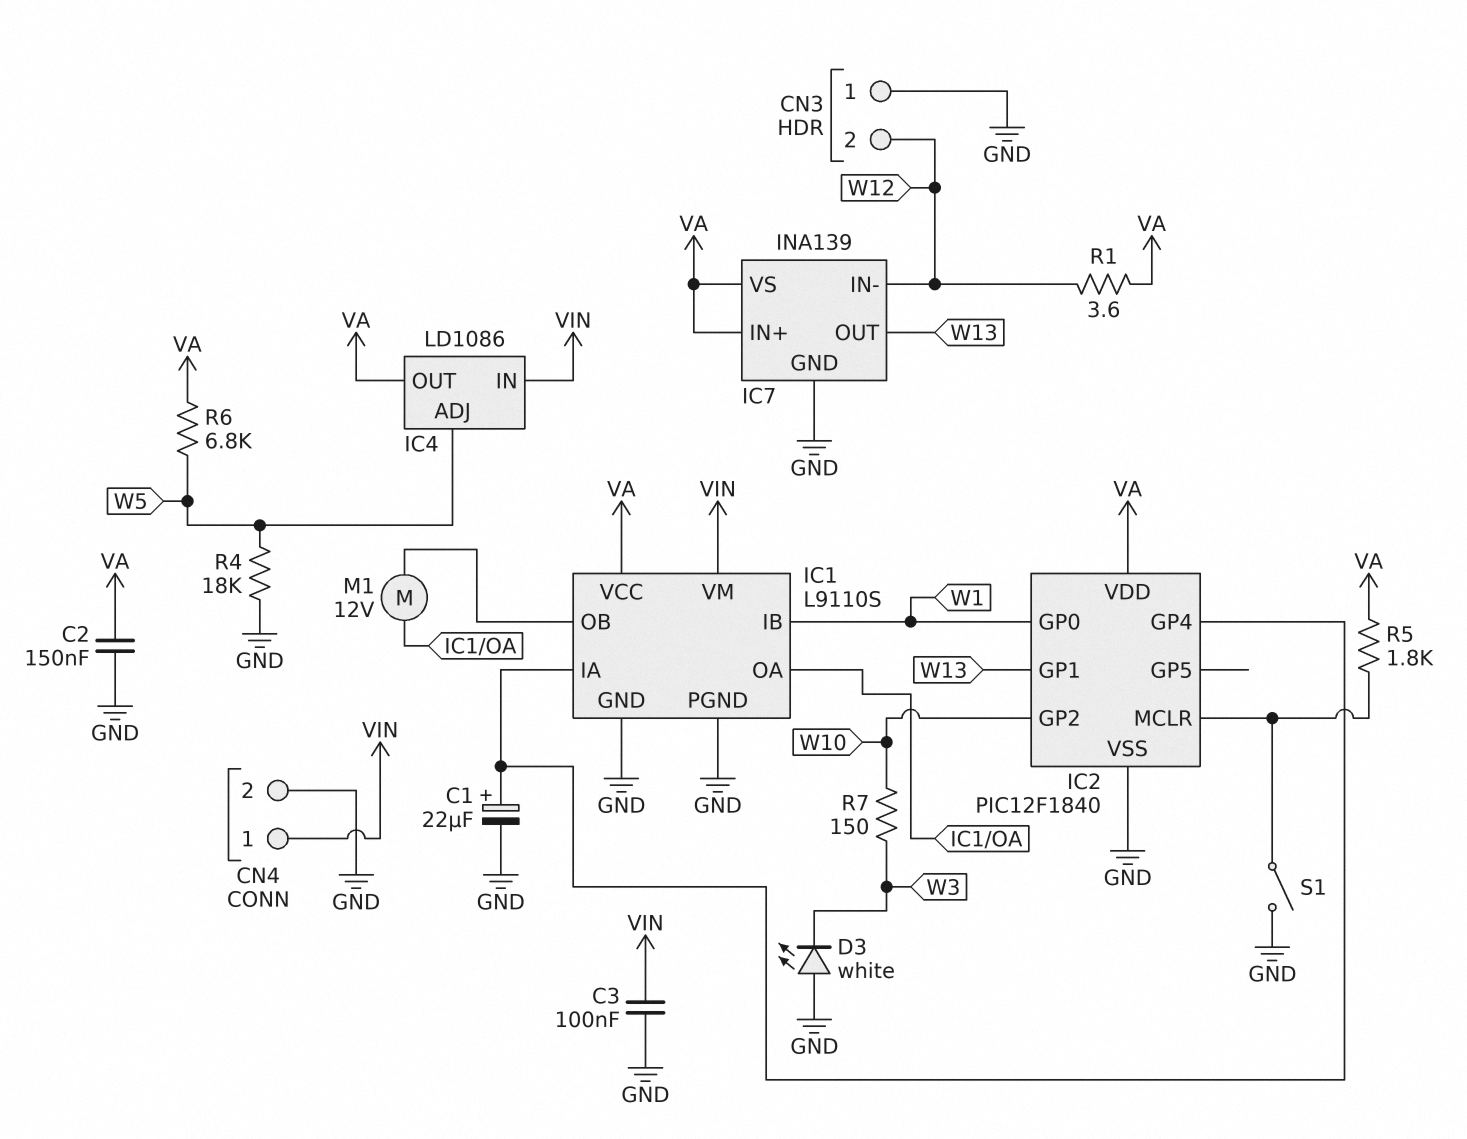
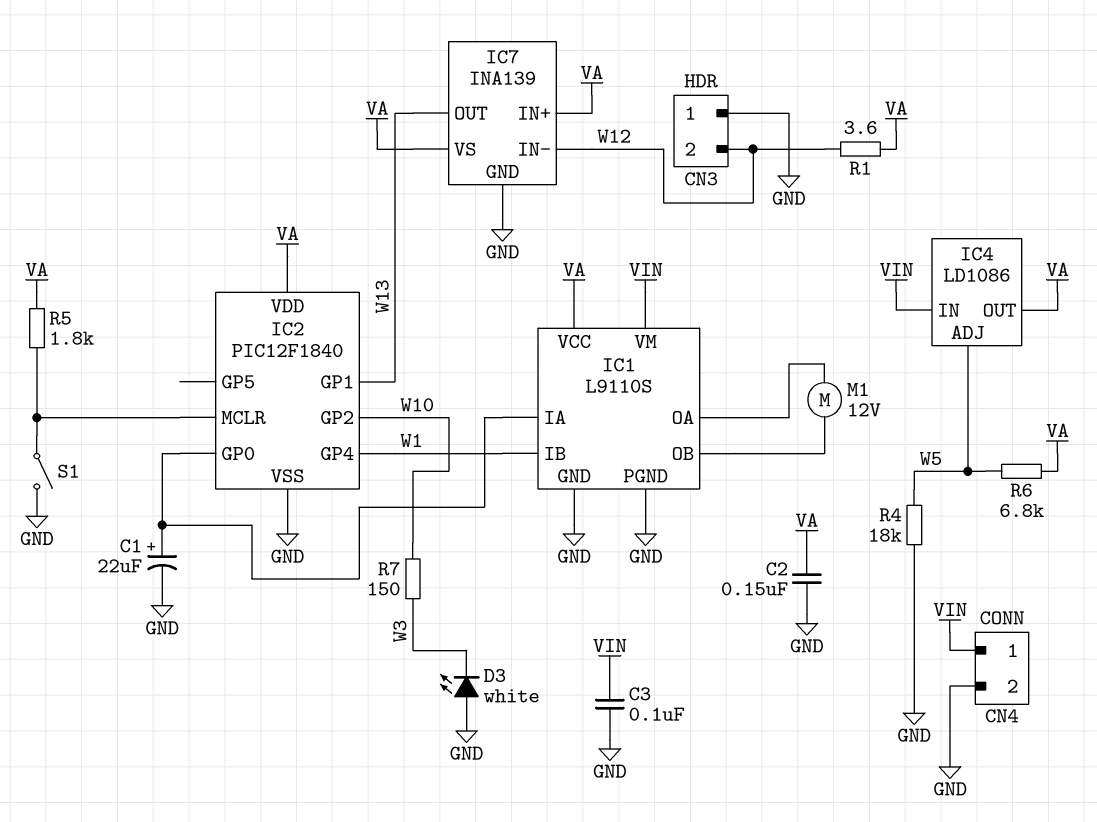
IC2 pin GP0: W1 -> IC1/IA
IC2 pin GP4: IC1/IA -> W1

